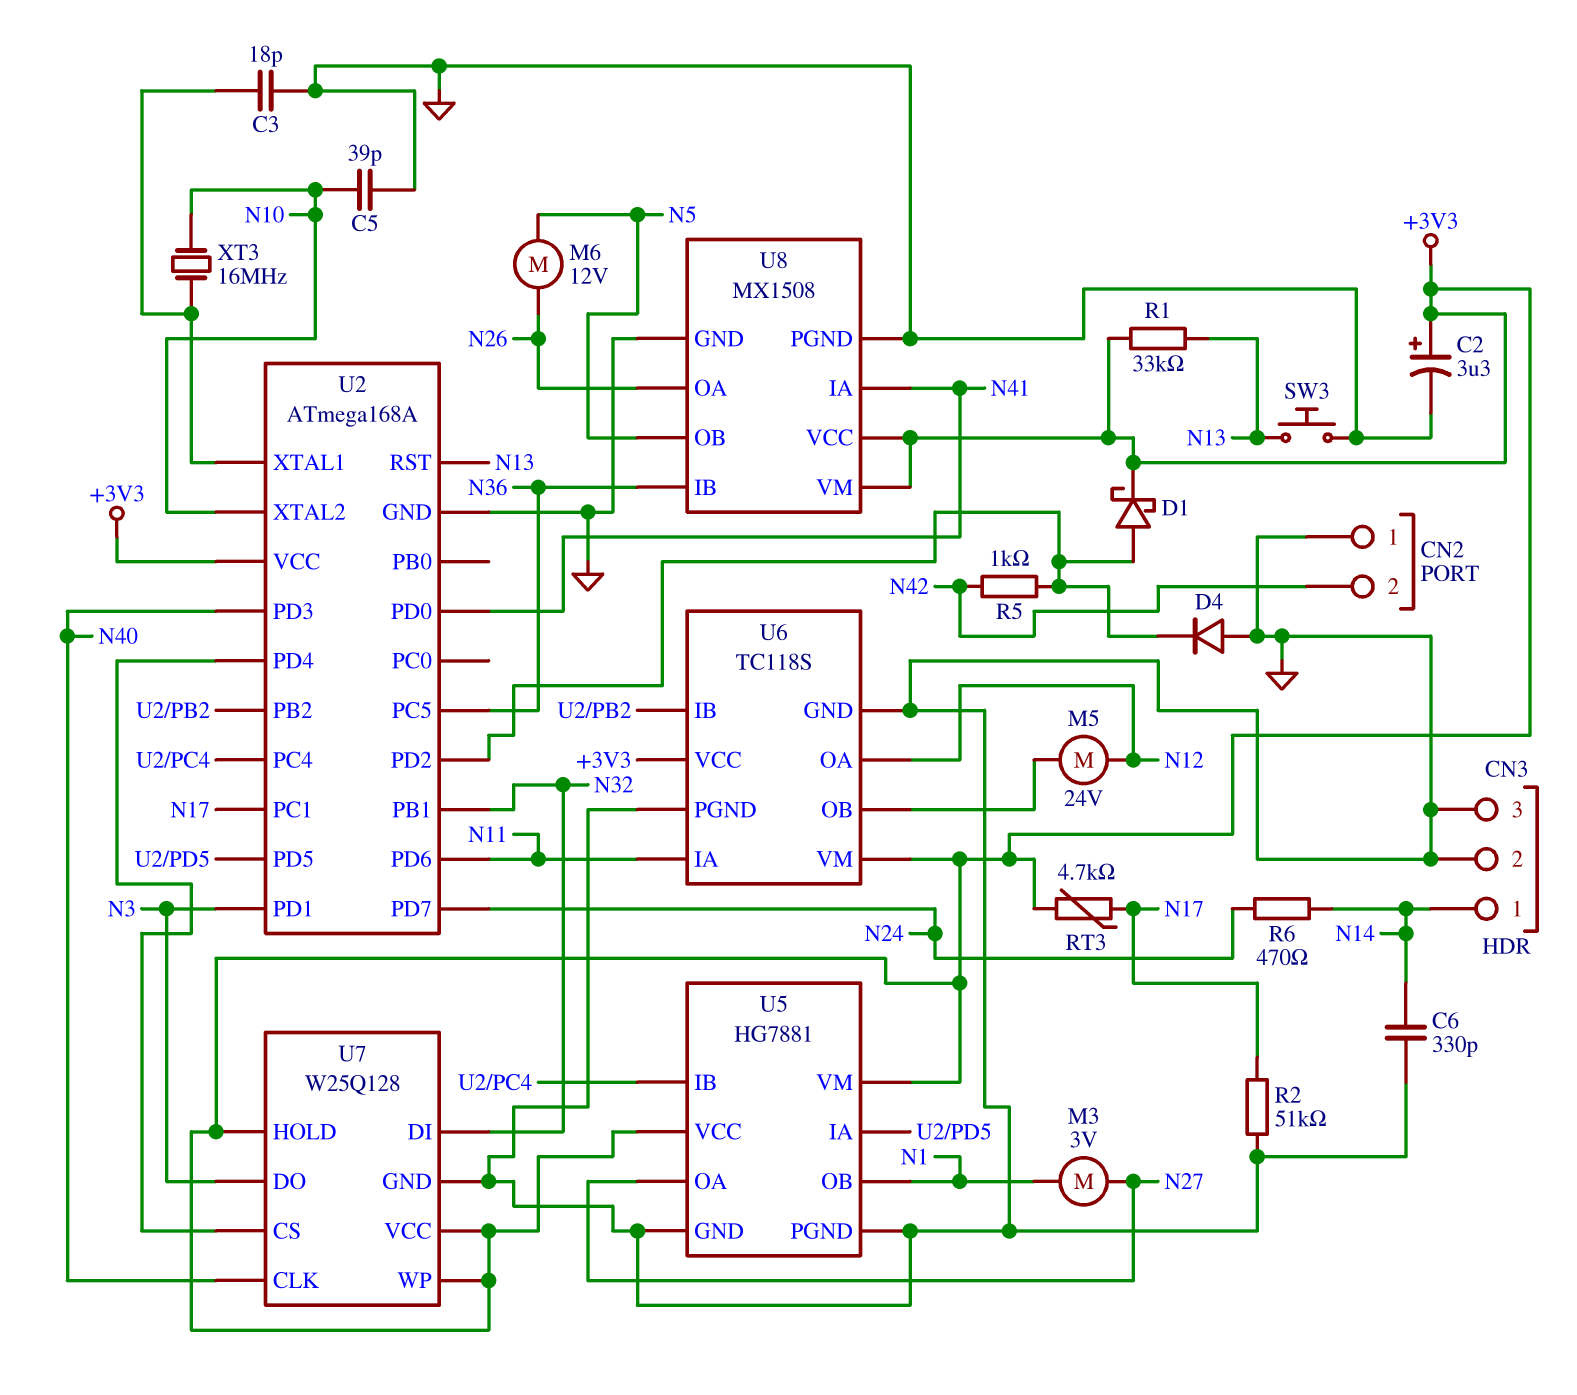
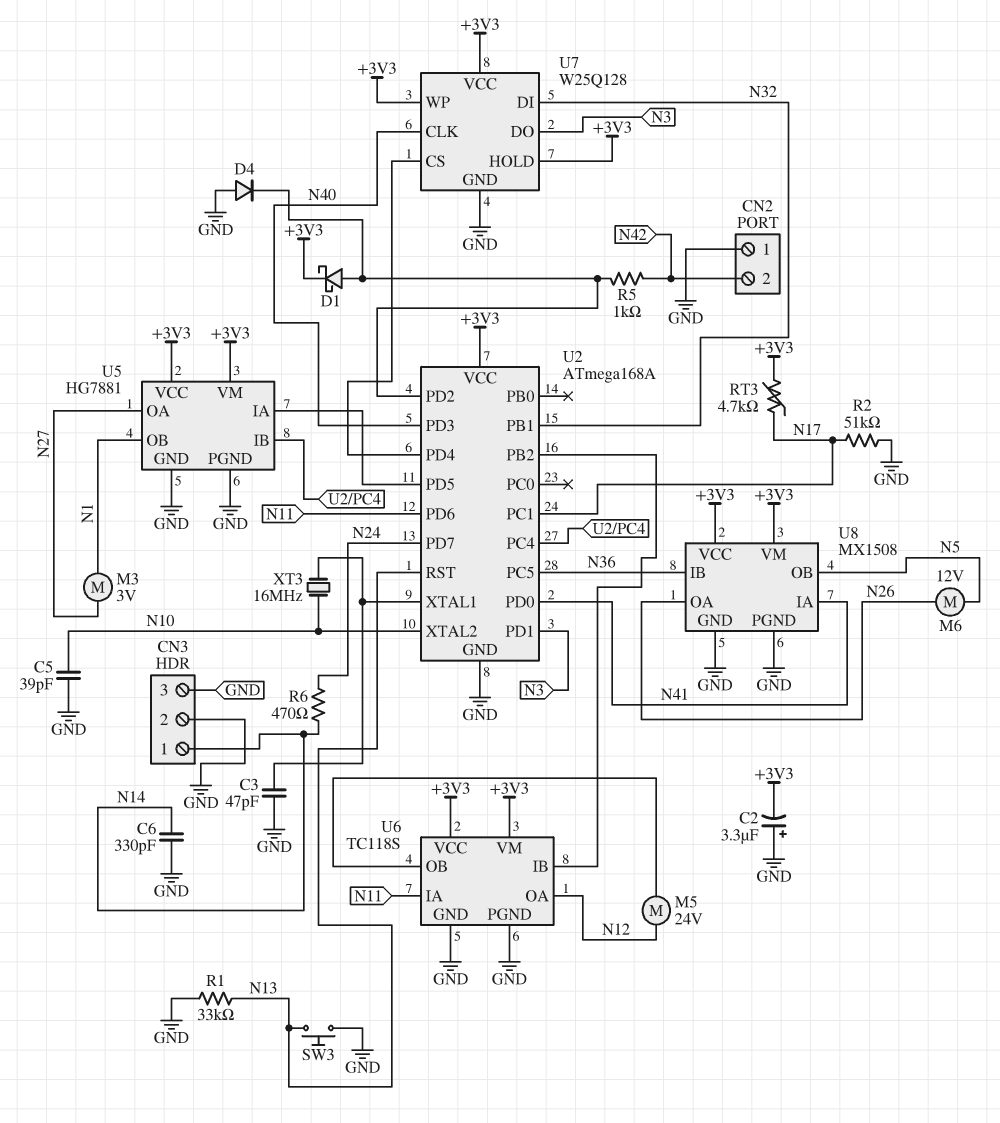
C2: 3.3uF (plus +3V3, minus GND) -> 3.3uF (plus GND, minus +3V3)
C3: 18pF (GND, U2/XTAL1) -> 47pF (GND, U2/XTAL1)
R1: 33k (+3V3, N13) -> 33k (GND, N13)

